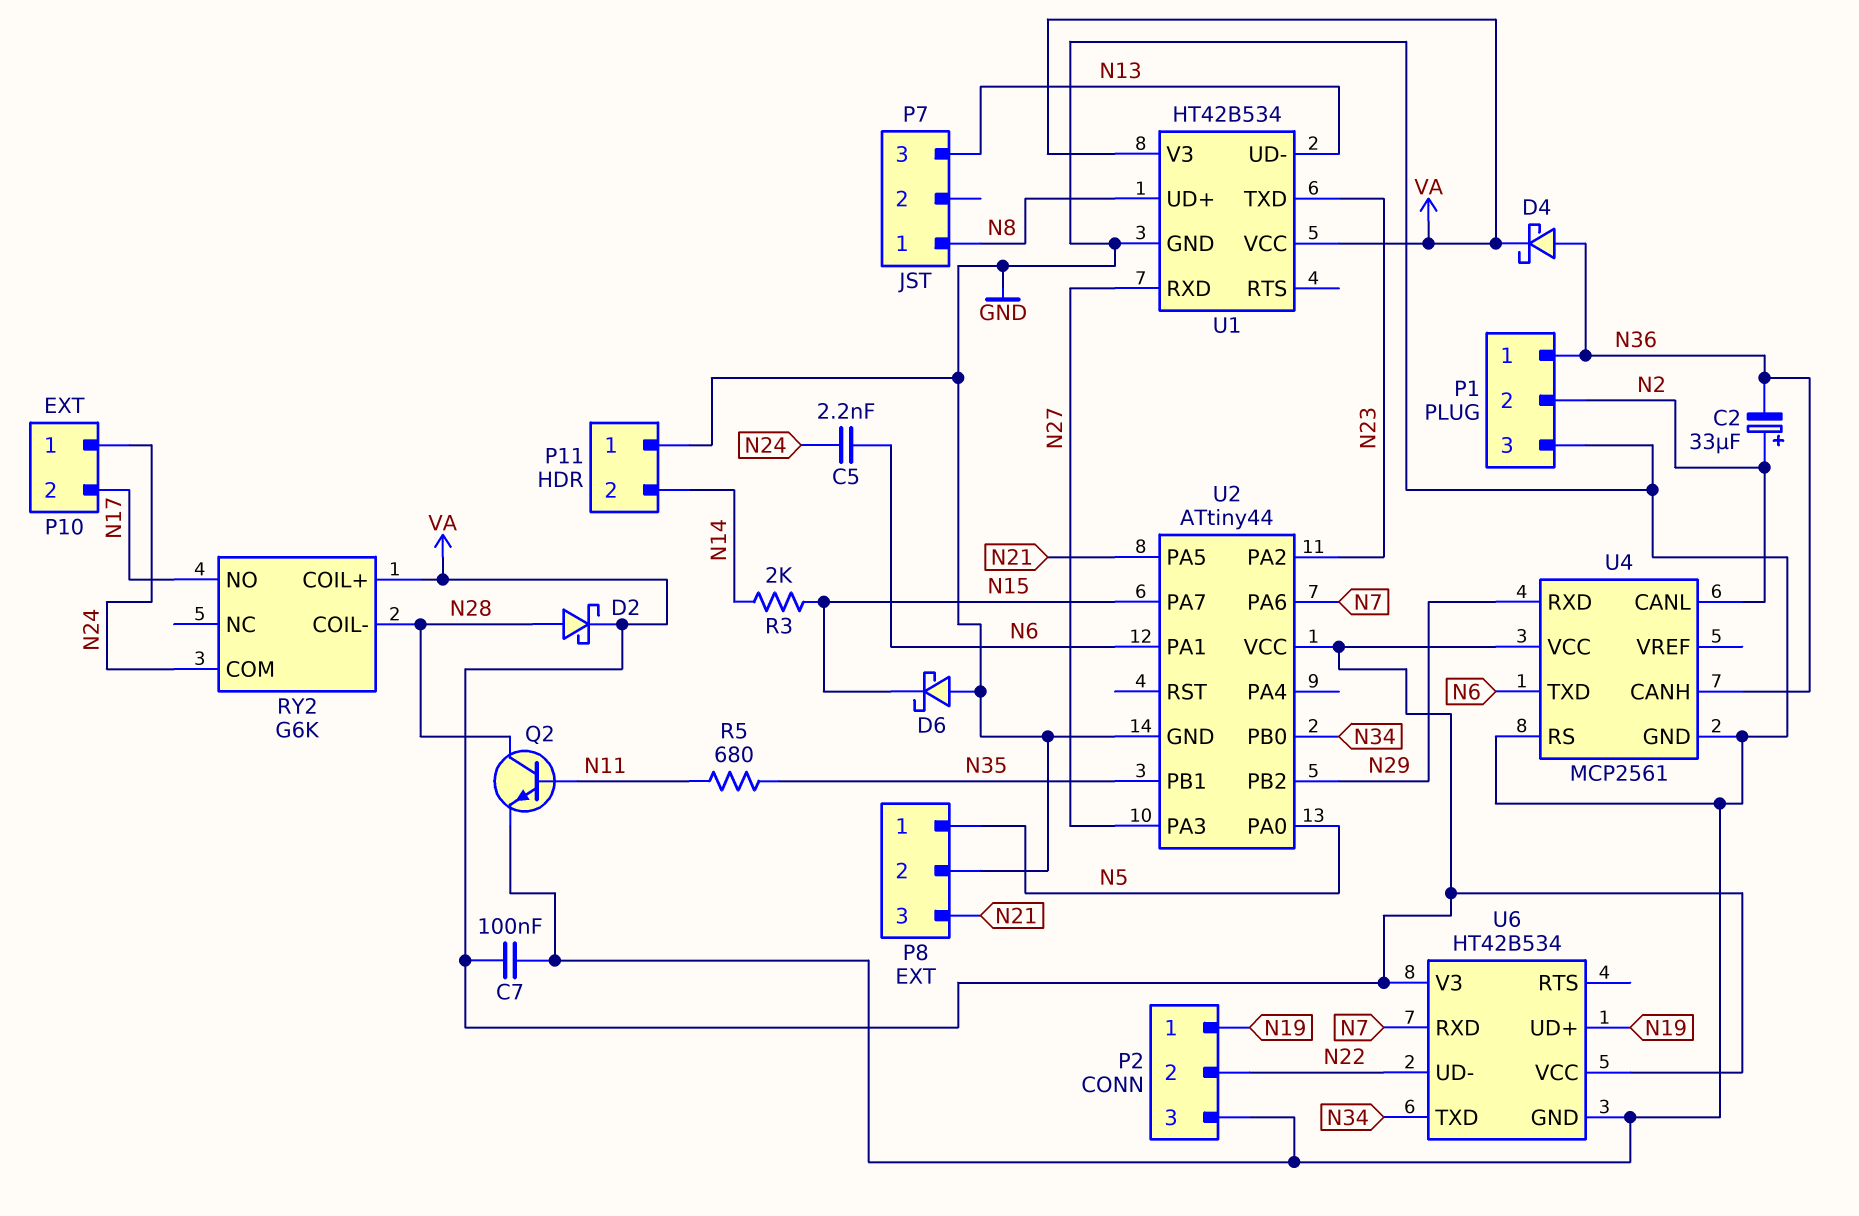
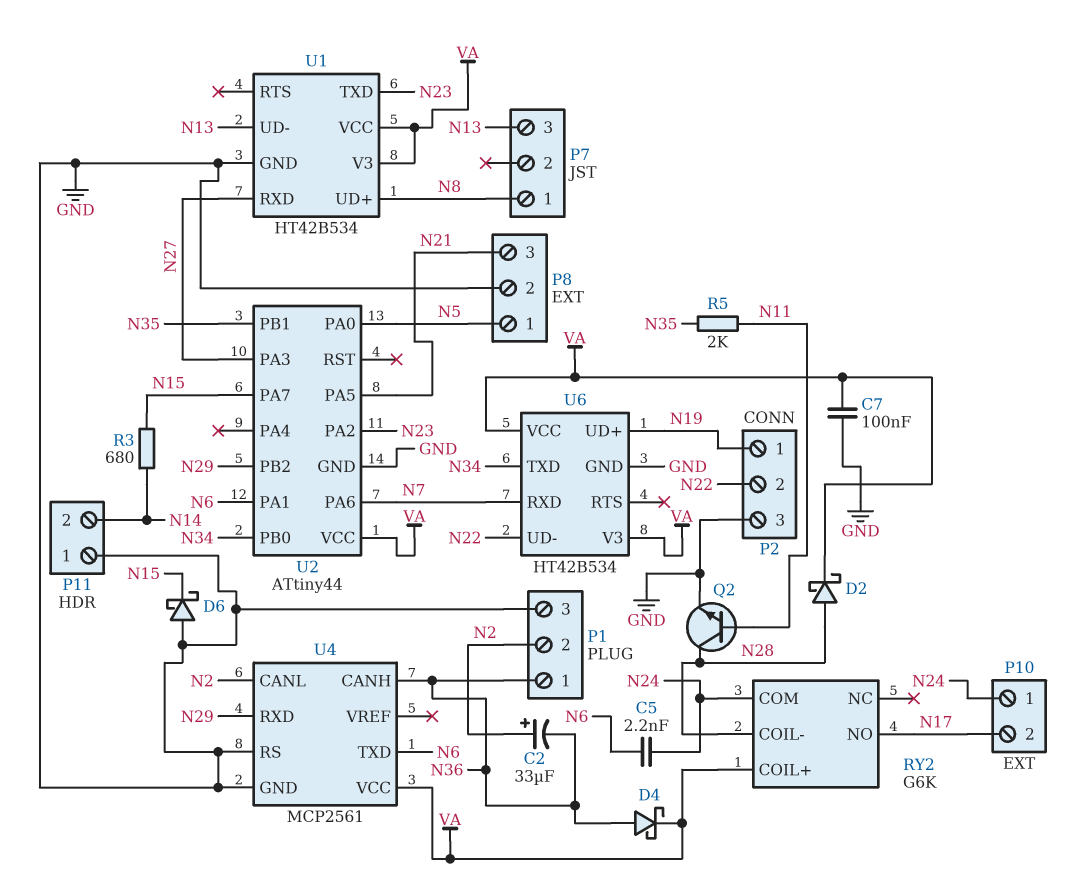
R3: 2k (N14, N15) -> 680 (N14, N15)
R5: 680 (N11, N35) -> 2k (N11, N35)

